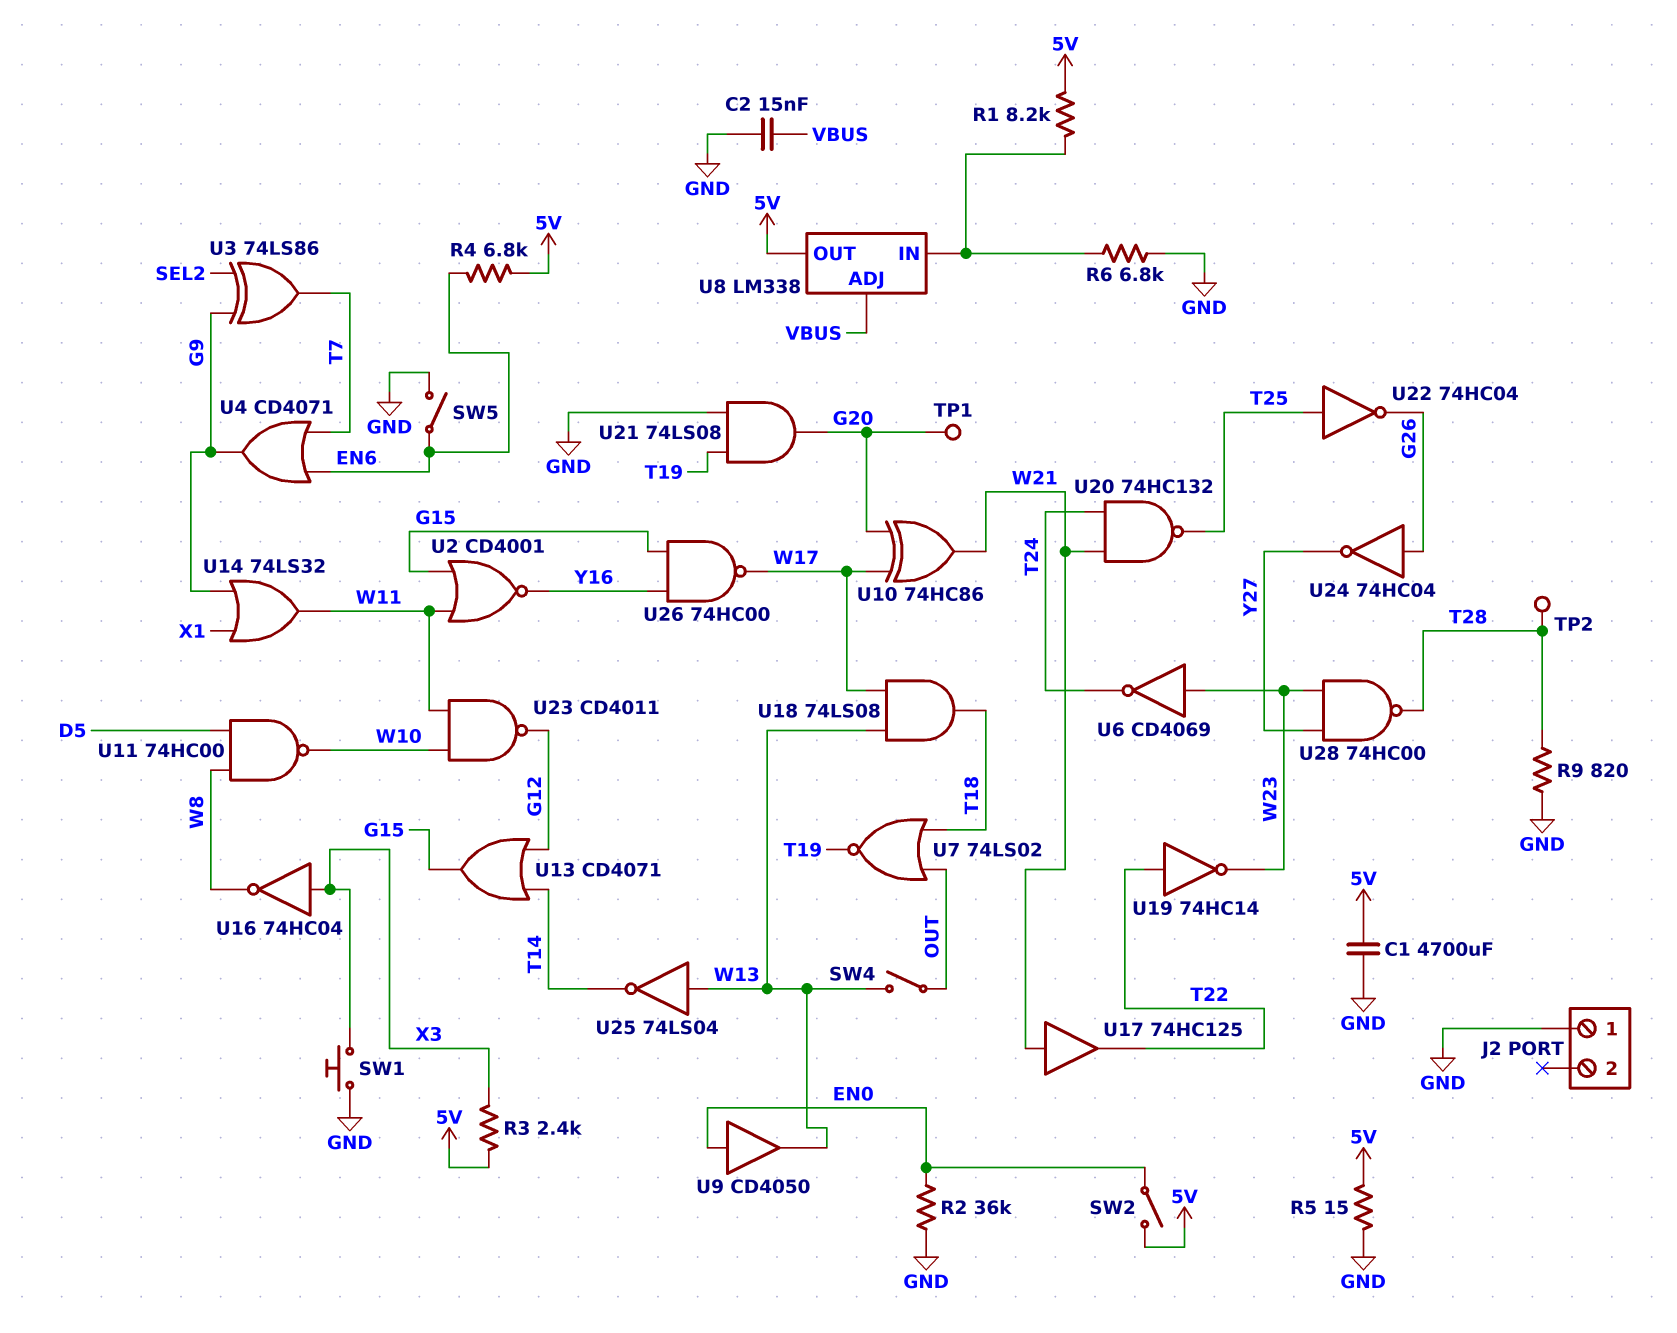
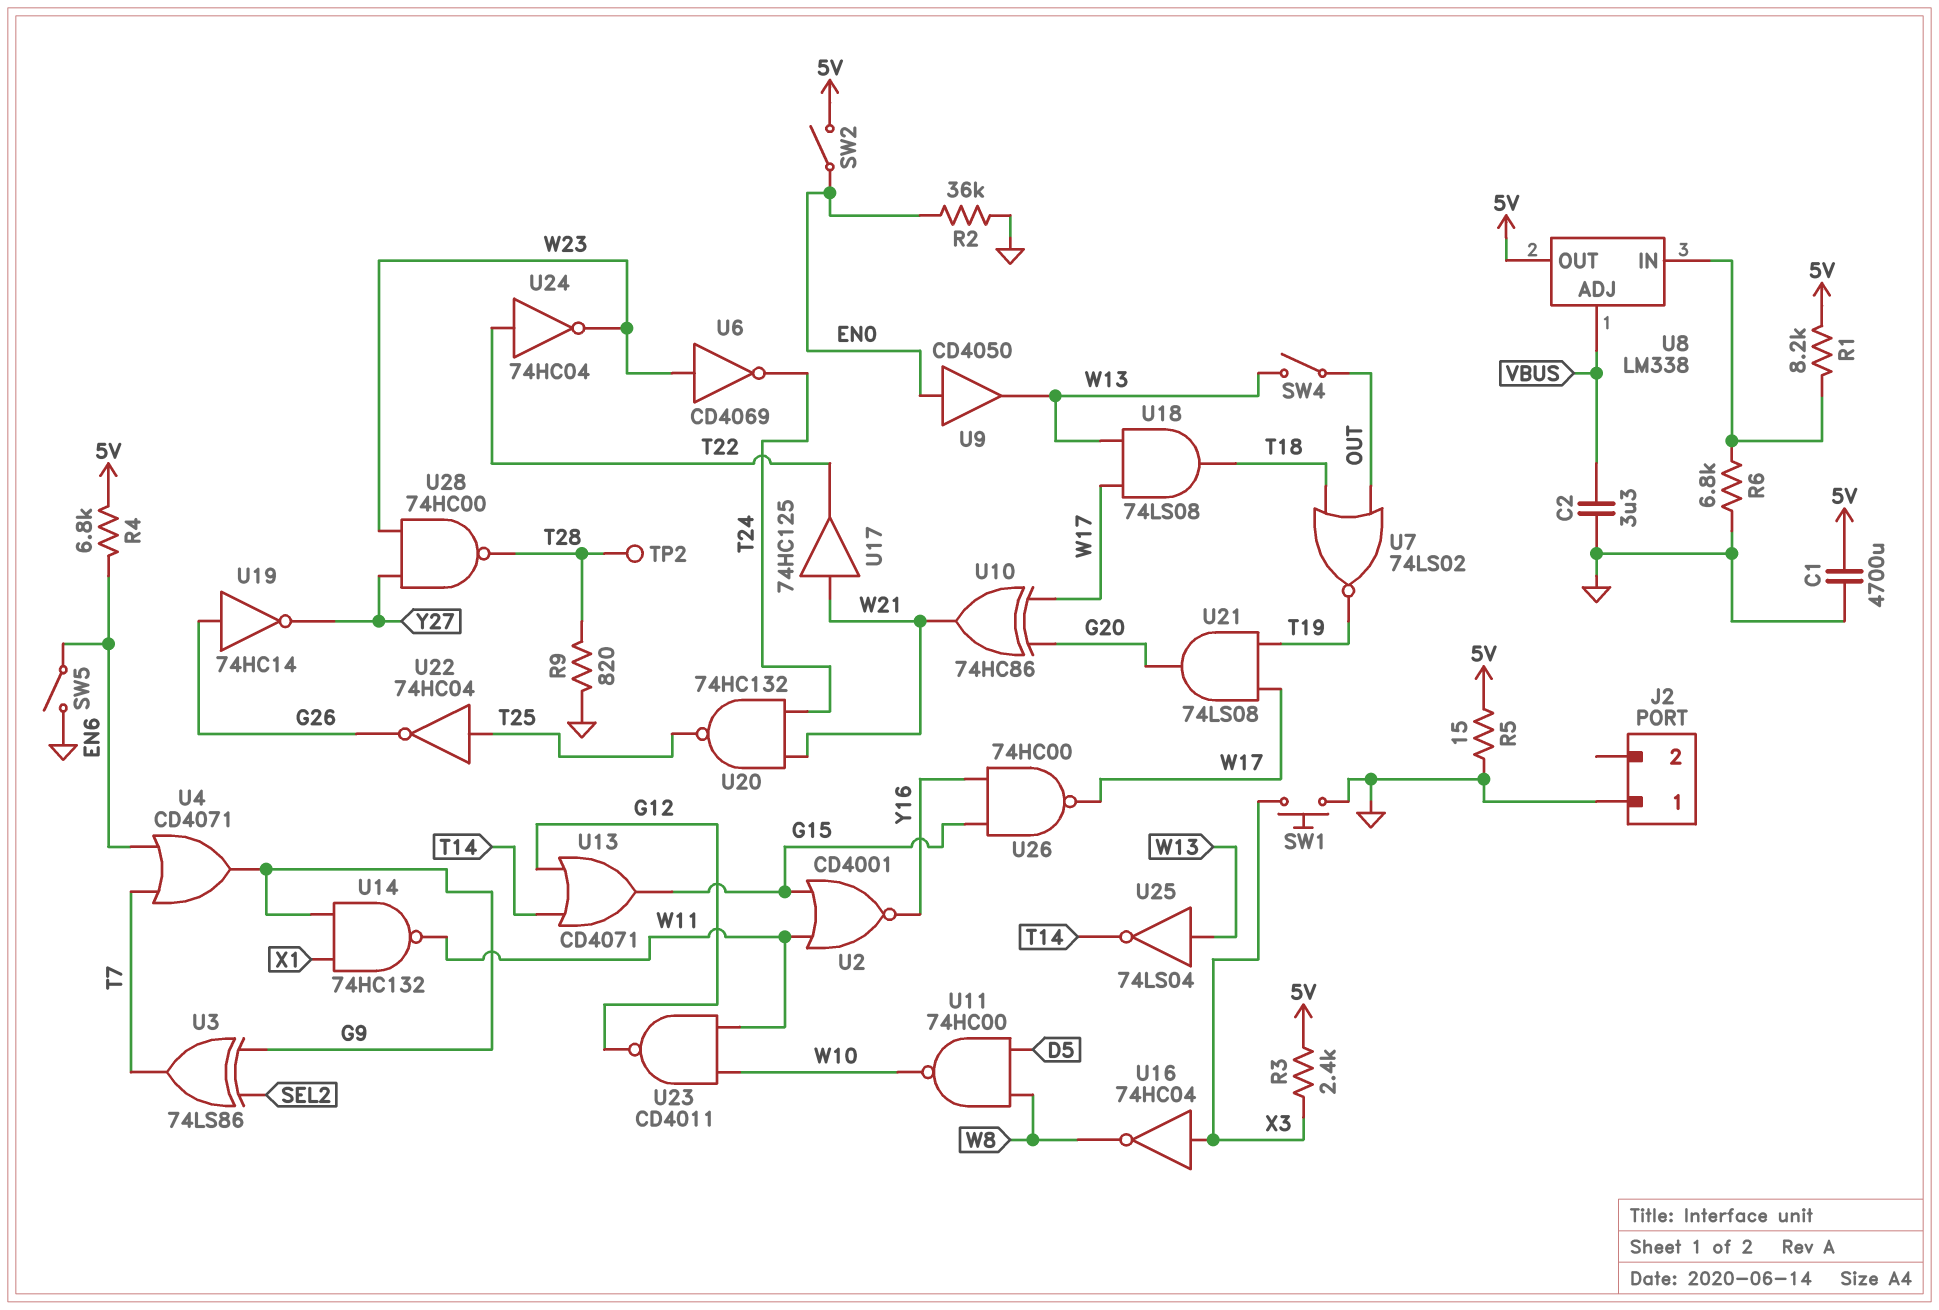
C2: 15nF (GND, VBUS) -> 3.3uF (GND, VBUS)
TP1: test point (G20) -> none
U14: OR 74LS32 (in G9, in X1, out W11) -> NAND 74HC132 (in G9, in X1, out W11)
U19: NOT 74HC14 (in T22, out W23) -> NOT 74HC14 (in G26, out Y27)
U21: AND 74LS08 (in GND, in T19, out G20) -> AND 74LS08 (in T19, in W17, out G20)
U24: NOT 74HC04 (in G26, out Y27) -> NOT 74HC04 (in T22, out W23)

